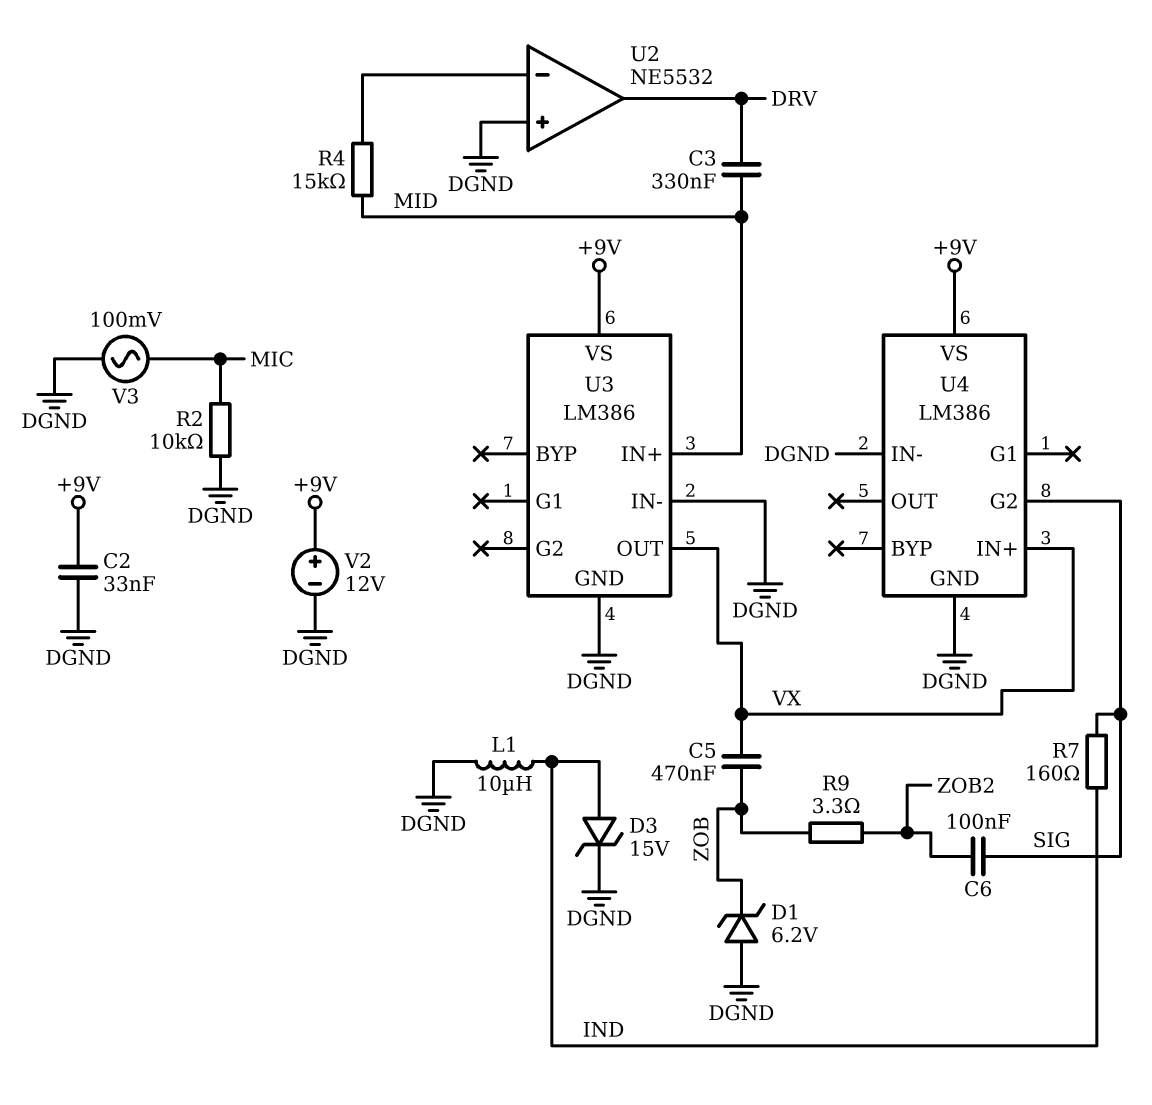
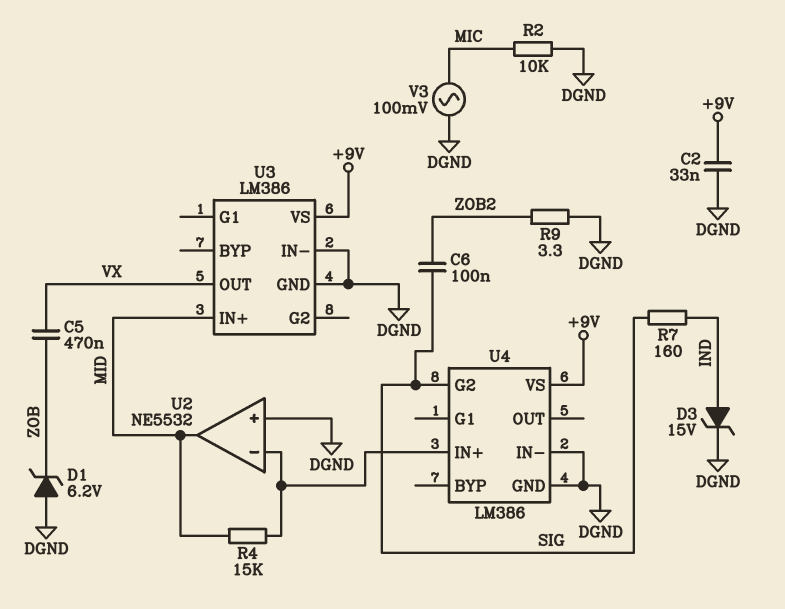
C3: 330nF (DRV, MID) -> none
L1: 10uH (DGND, IND) -> none
R9: 3.3 (ZOB, ZOB2) -> 3.3 (DGND, ZOB2)
U2 pin out: DRV -> MID
U4 pin IN+: VX -> U2/in-
V2: 12V (plus +9V, minus DGND) -> none

